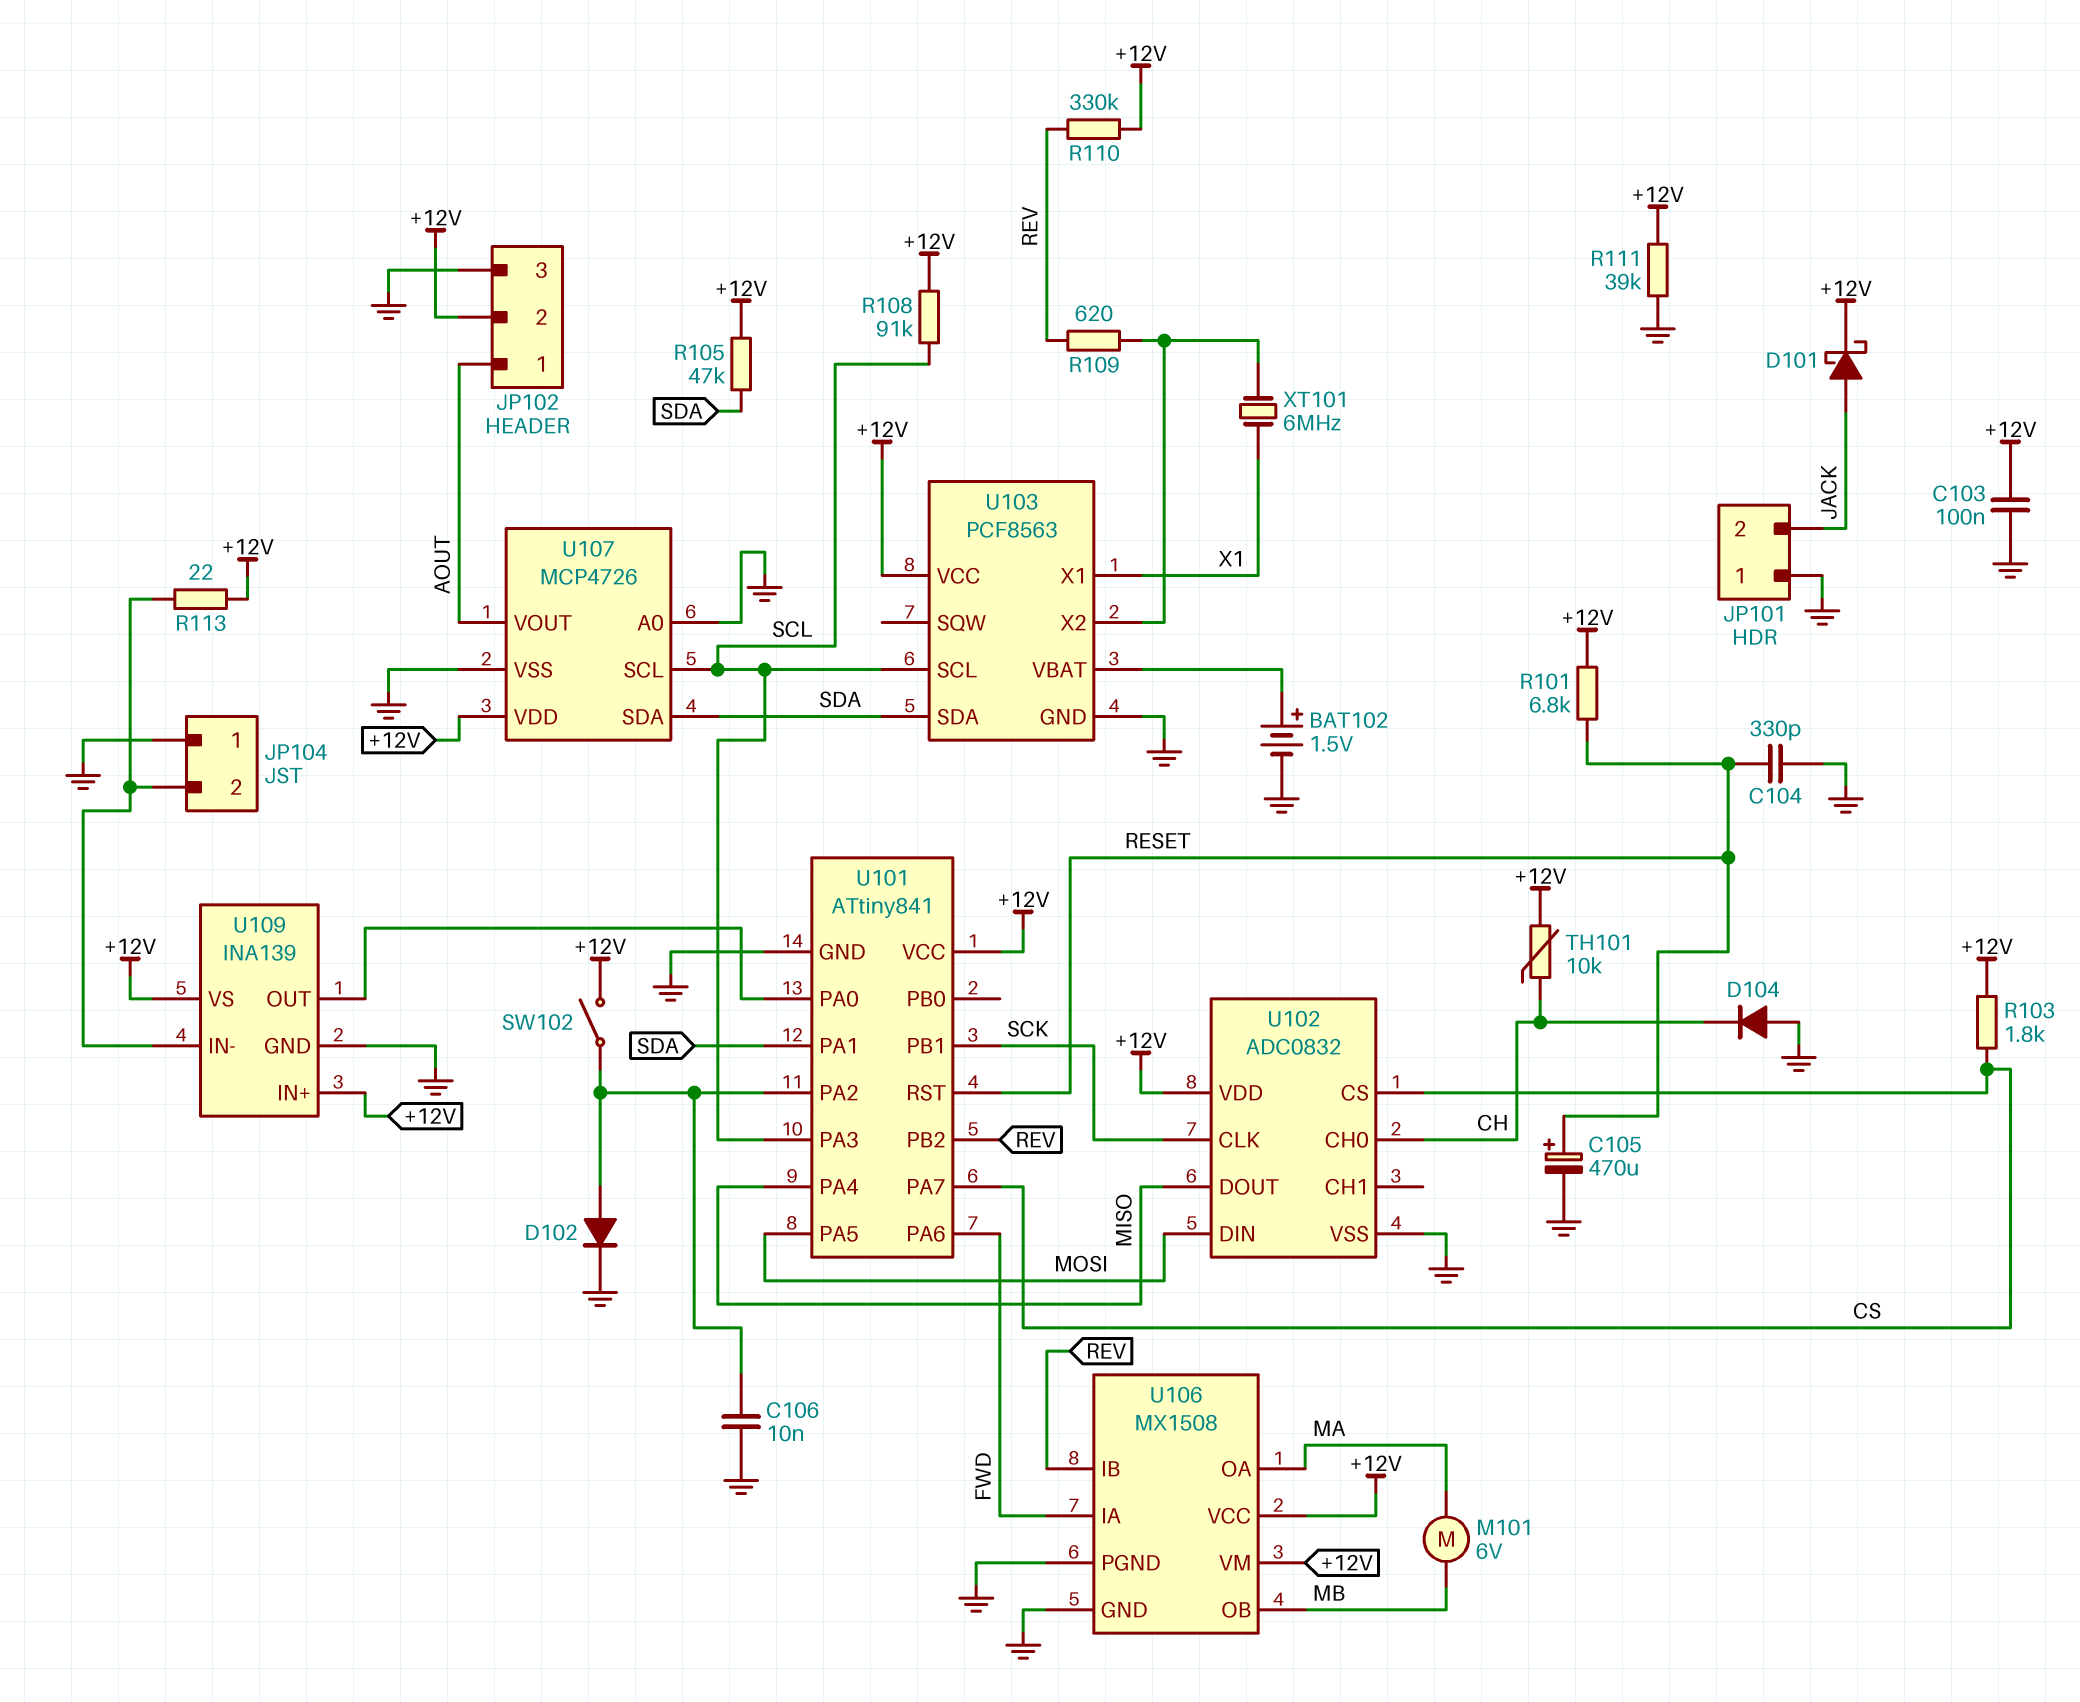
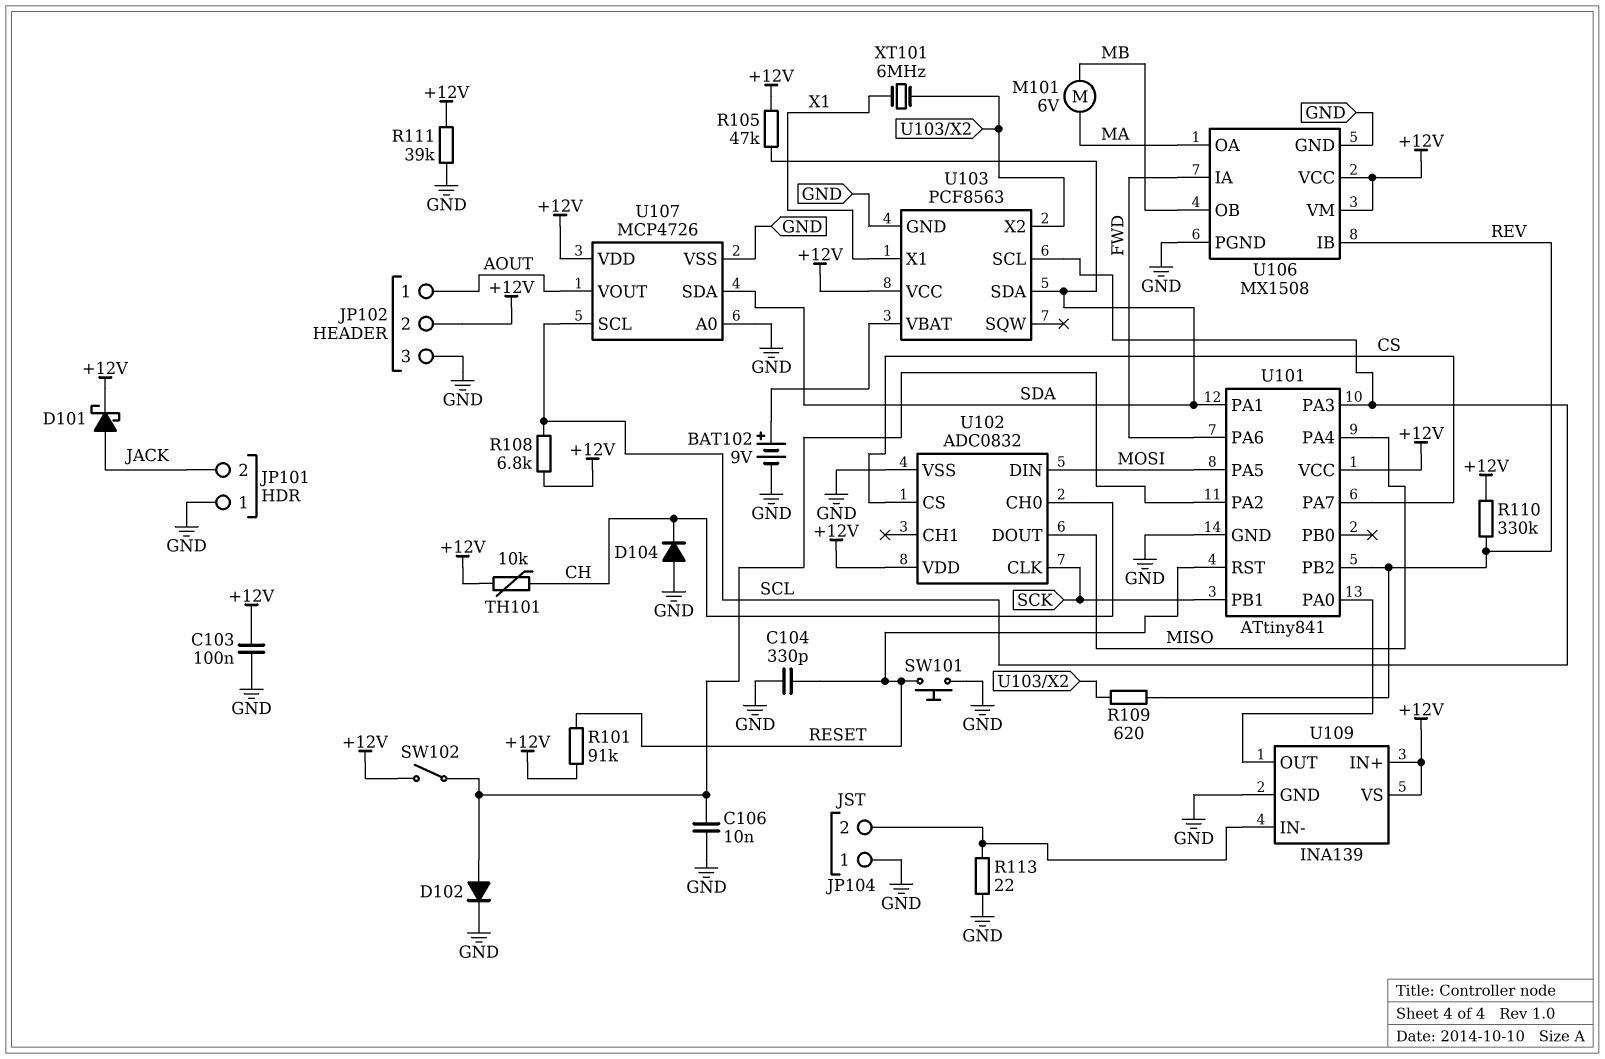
BAT102: 1.5V (plus U103/VBAT, minus GND) -> 9V (plus U103/VBAT, minus GND)
C105: 470uF (plus RESET, minus GND) -> none
R101: 6.8k (+12V, RESET) -> 91k (+12V, RESET)
R103: 1.8k (+12V, CS) -> none
R108: 91k (+12V, SCL) -> 6.8k (+12V, SCL)
R113: 22 (+12V, JP104/2) -> 22 (GND, JP104/2)
SW101: none -> button (GND, RESET)

